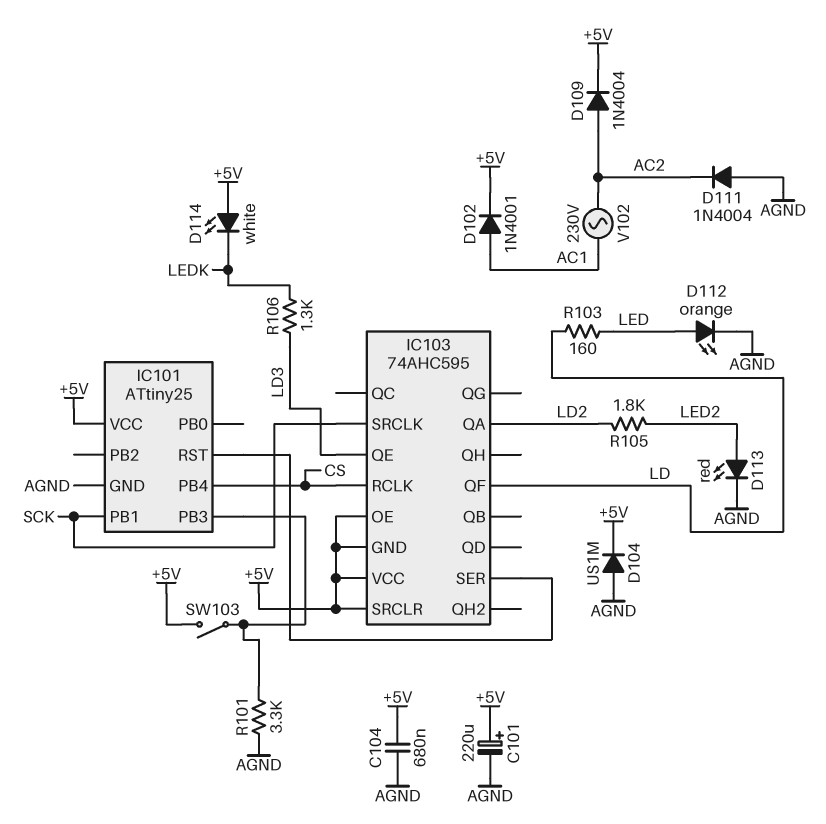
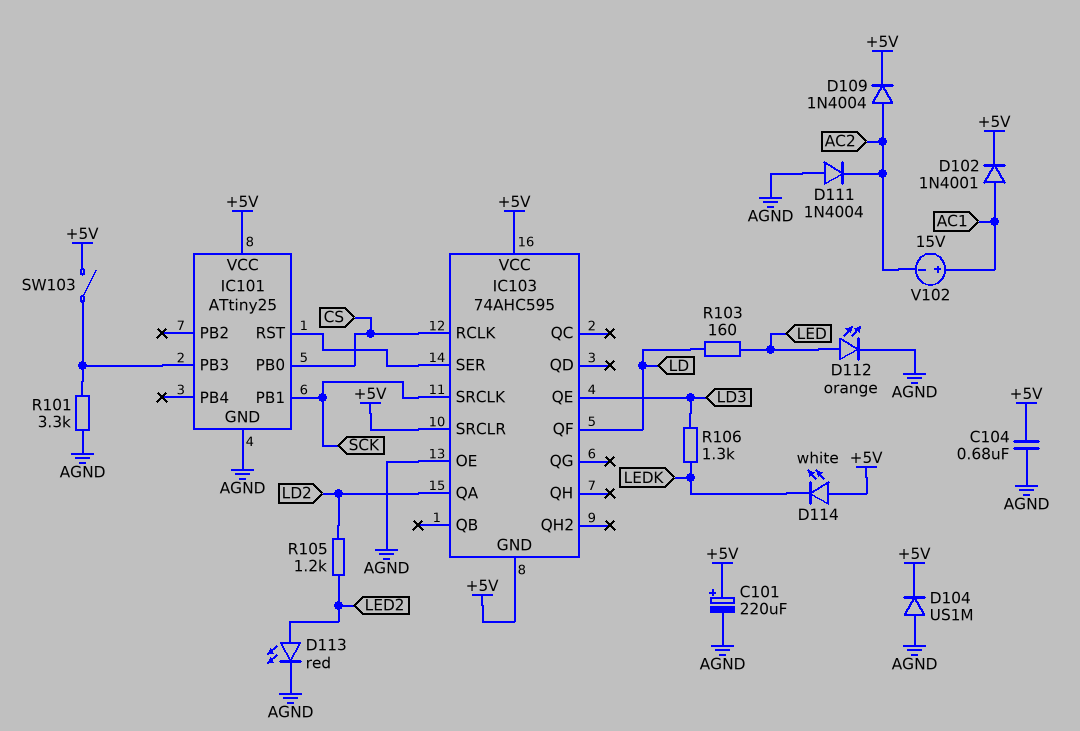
IC101 pin PB0: none -> CS
IC101 pin PB4: CS -> none
IC103 pin OE: +5V -> AGND
R105: 1.8k (LD2, LED2) -> 1.2k (LD2, LED2)
V102: AC 230V (AC1, AC2) -> 15V (plus AC1, minus AC2)

